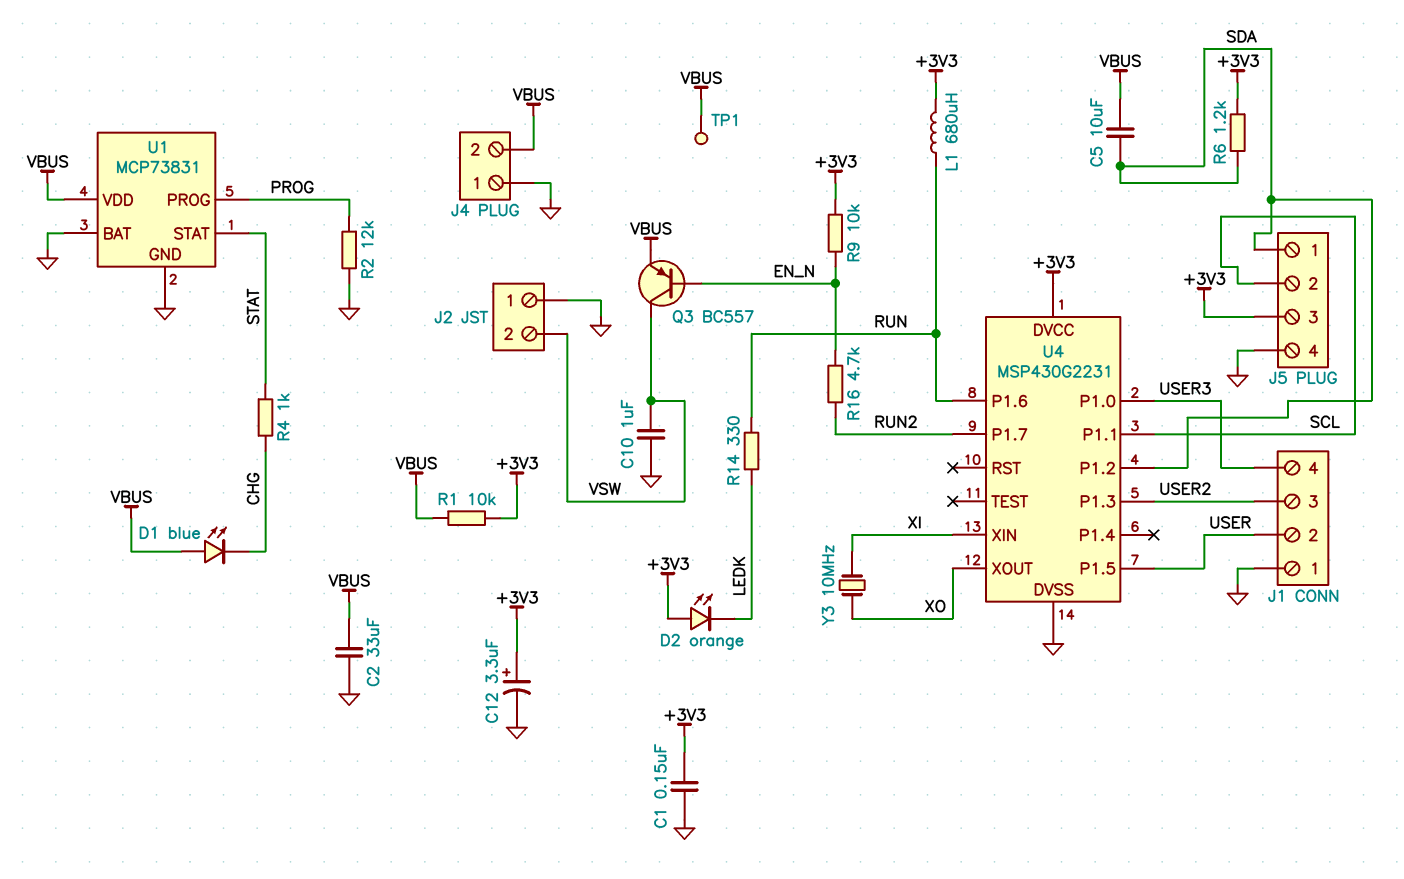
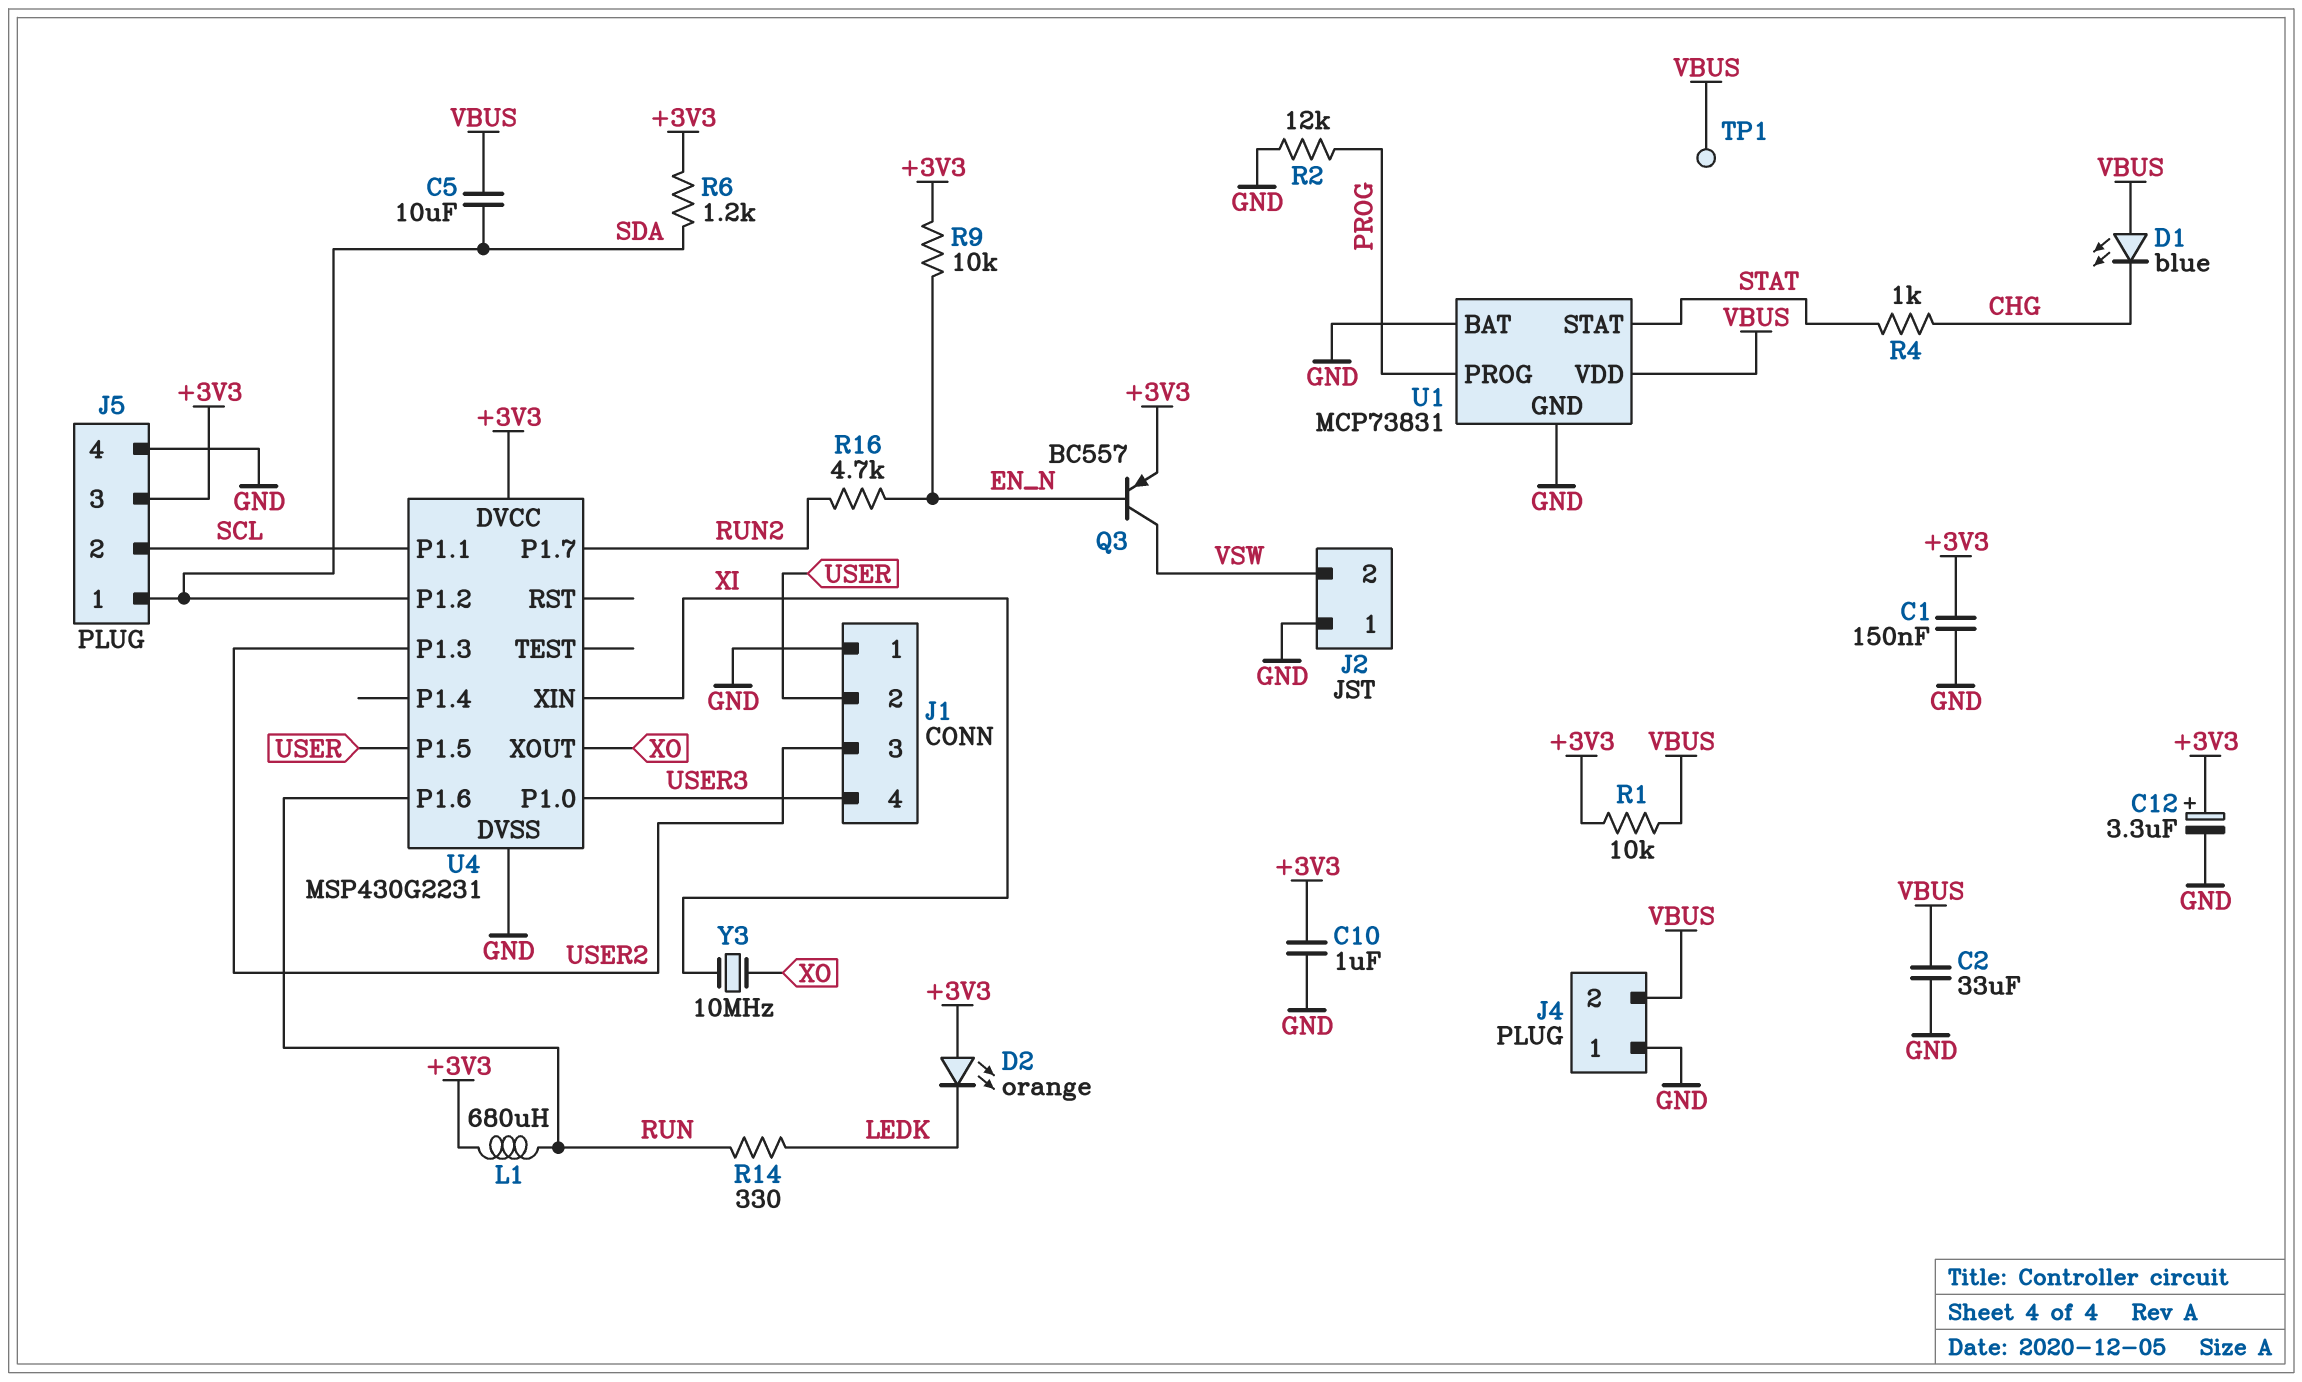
C10: 1uF (GND, VSW) -> 1uF (+3V3, GND)
Q3: PNP BC557 (B EN_N, C VSW, E VBUS) -> PNP BC557 (B EN_N, C VSW, E +3V3)

